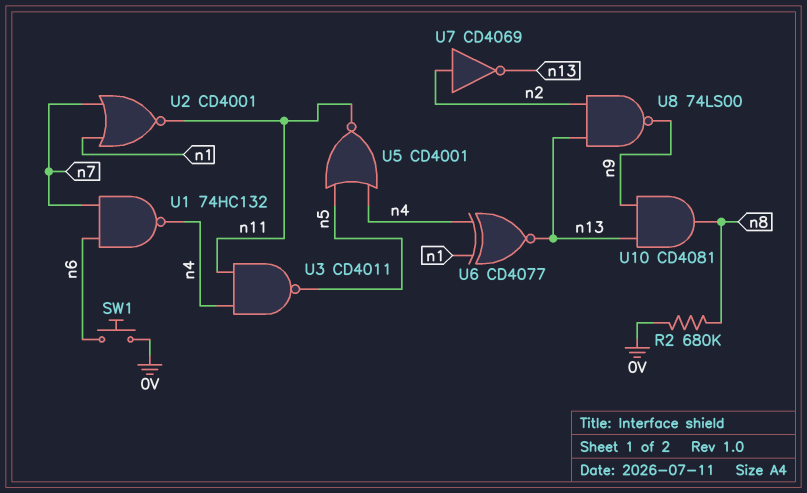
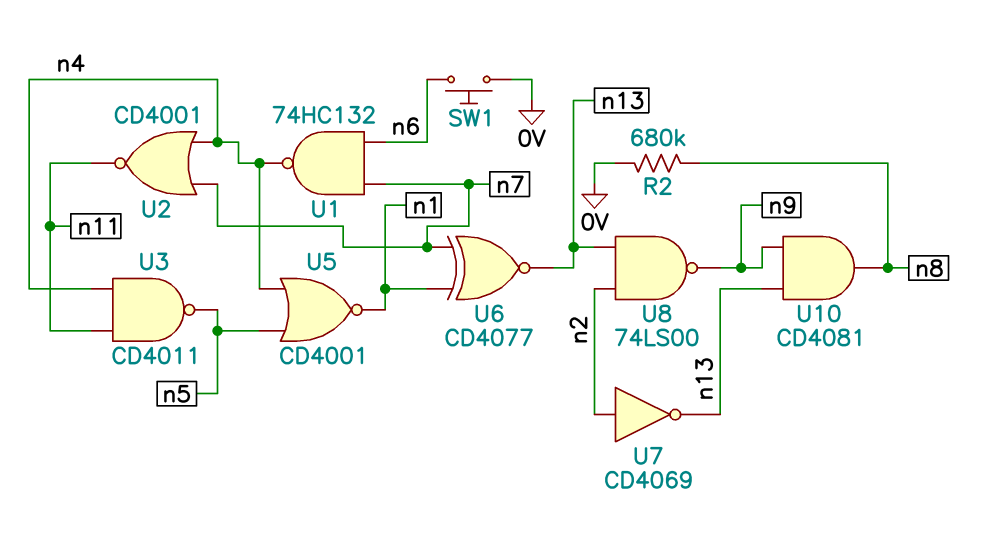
U2: NOR CD4001 (in n1, in n7, out n11) -> NOR CD4001 (in n4, in n7, out n11)
U5: NOR CD4001 (in n4, in n5, out n11) -> NOR CD4001 (in n4, in n5, out n1)
U6: XNOR CD4077 (in n1, in n4, out n13) -> XNOR CD4077 (in n1, in n7, out n13)

